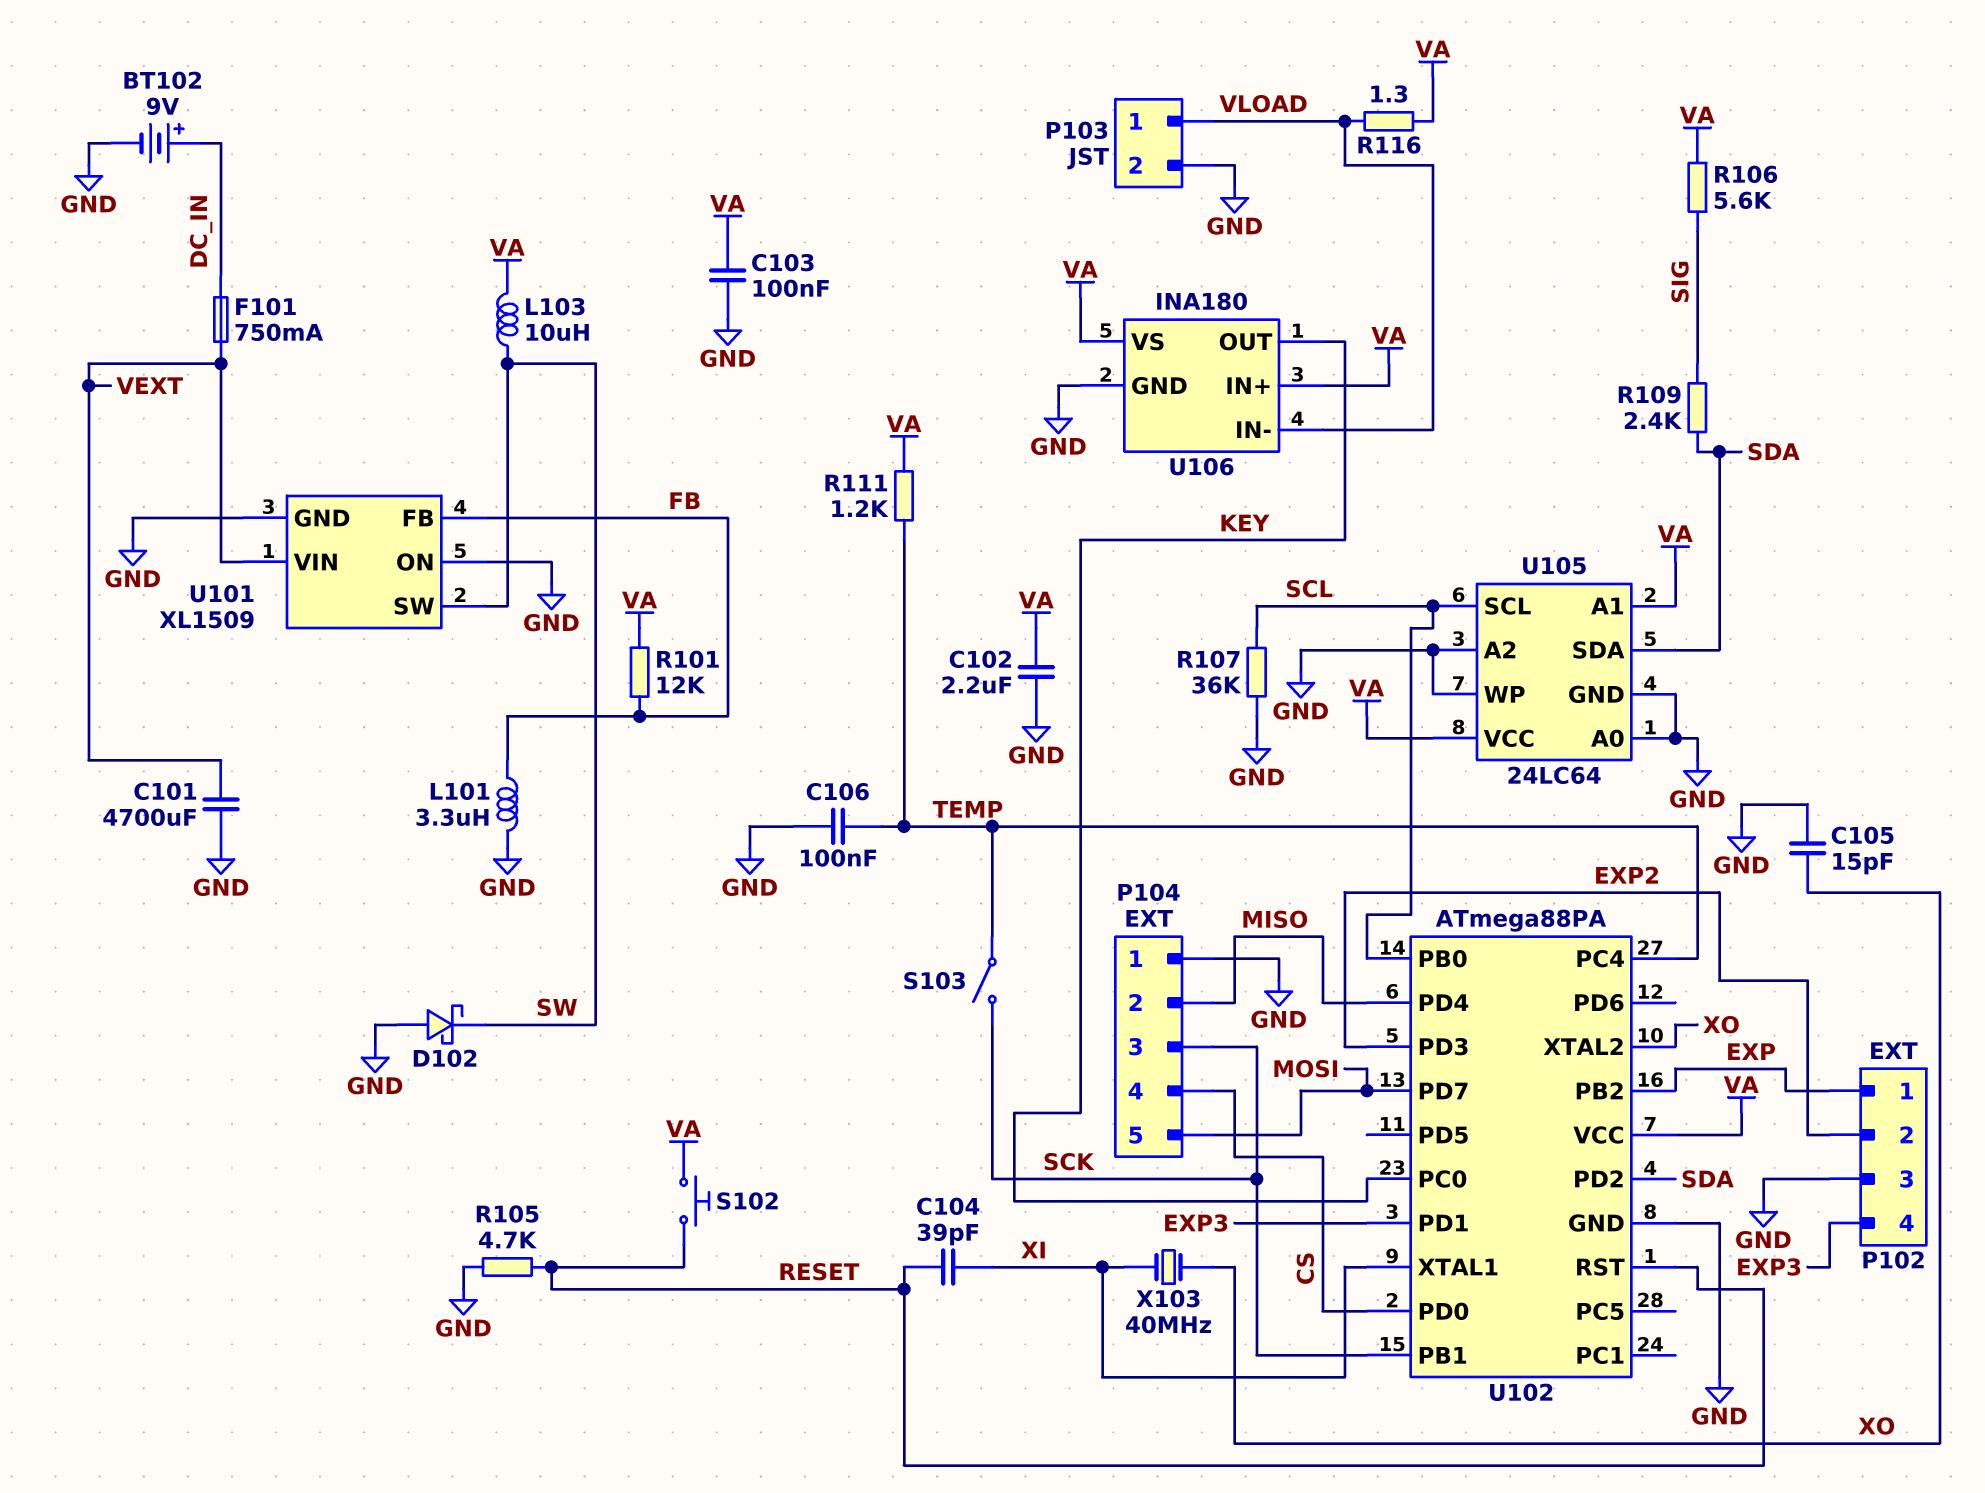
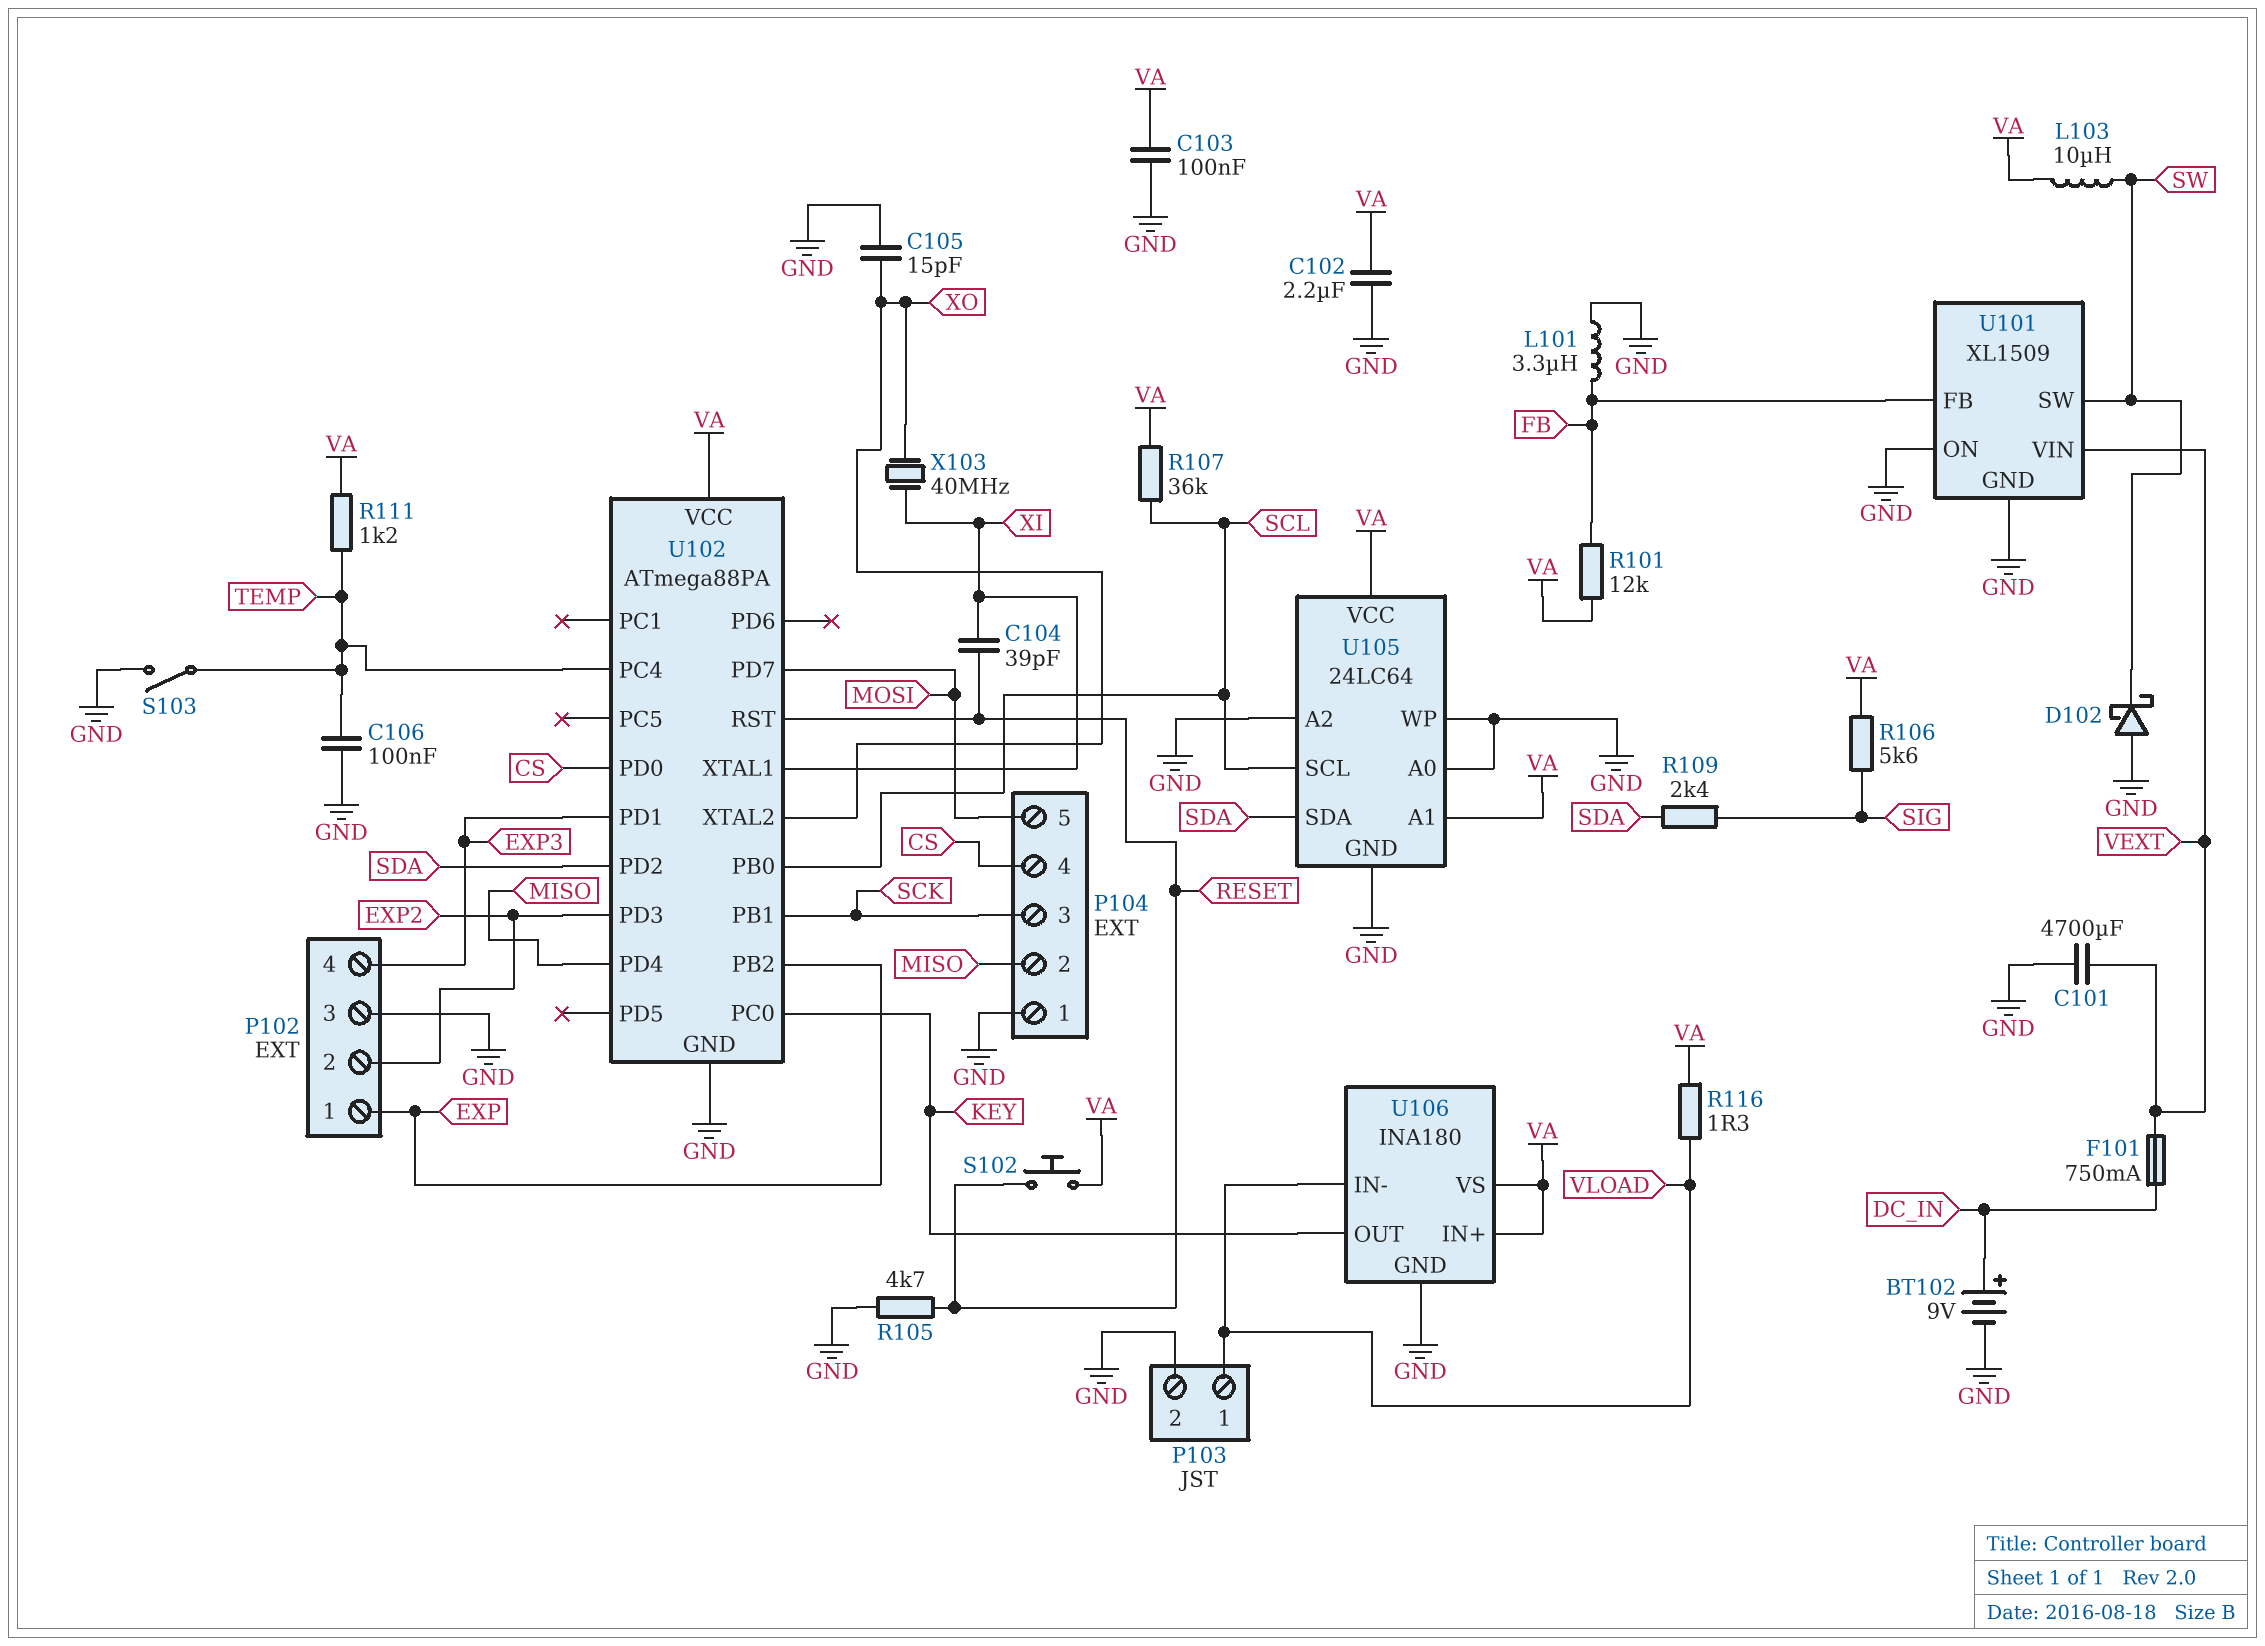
R107: 36k (GND, SCL) -> 36k (SCL, VA)
S103: switch (SCK, TEMP) -> switch (GND, TEMP)

